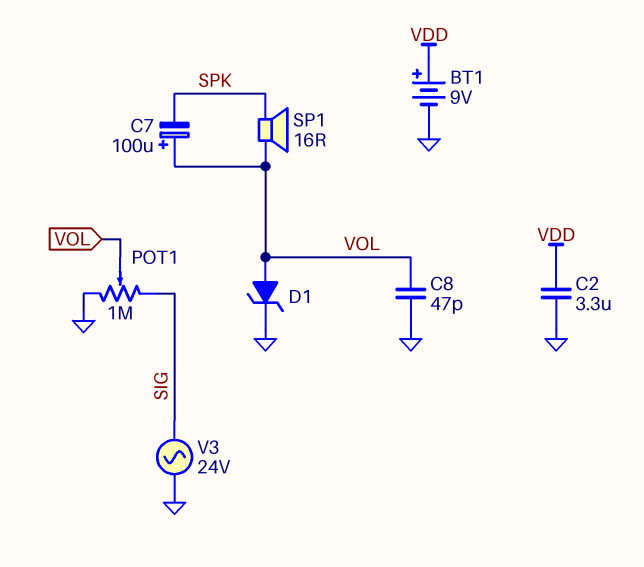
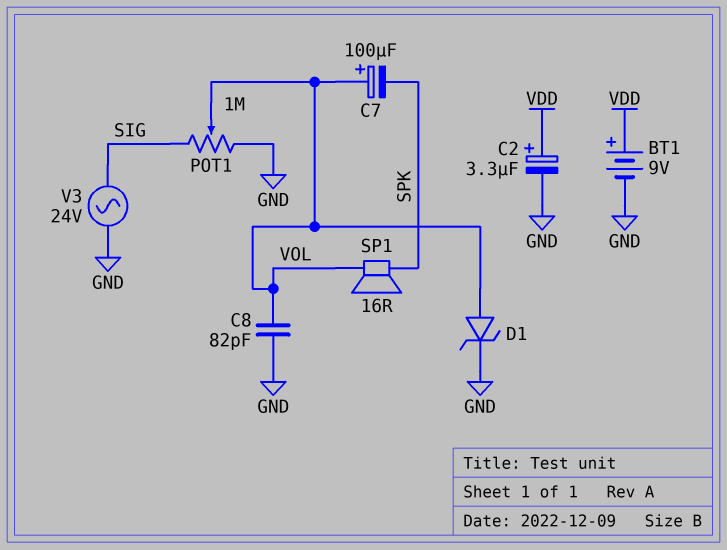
C2: 3.3uF (GND, VDD) -> 3.3uF (plus VDD, minus GND)
C8: 47pF (GND, VOL) -> 82pF (GND, VOL)

